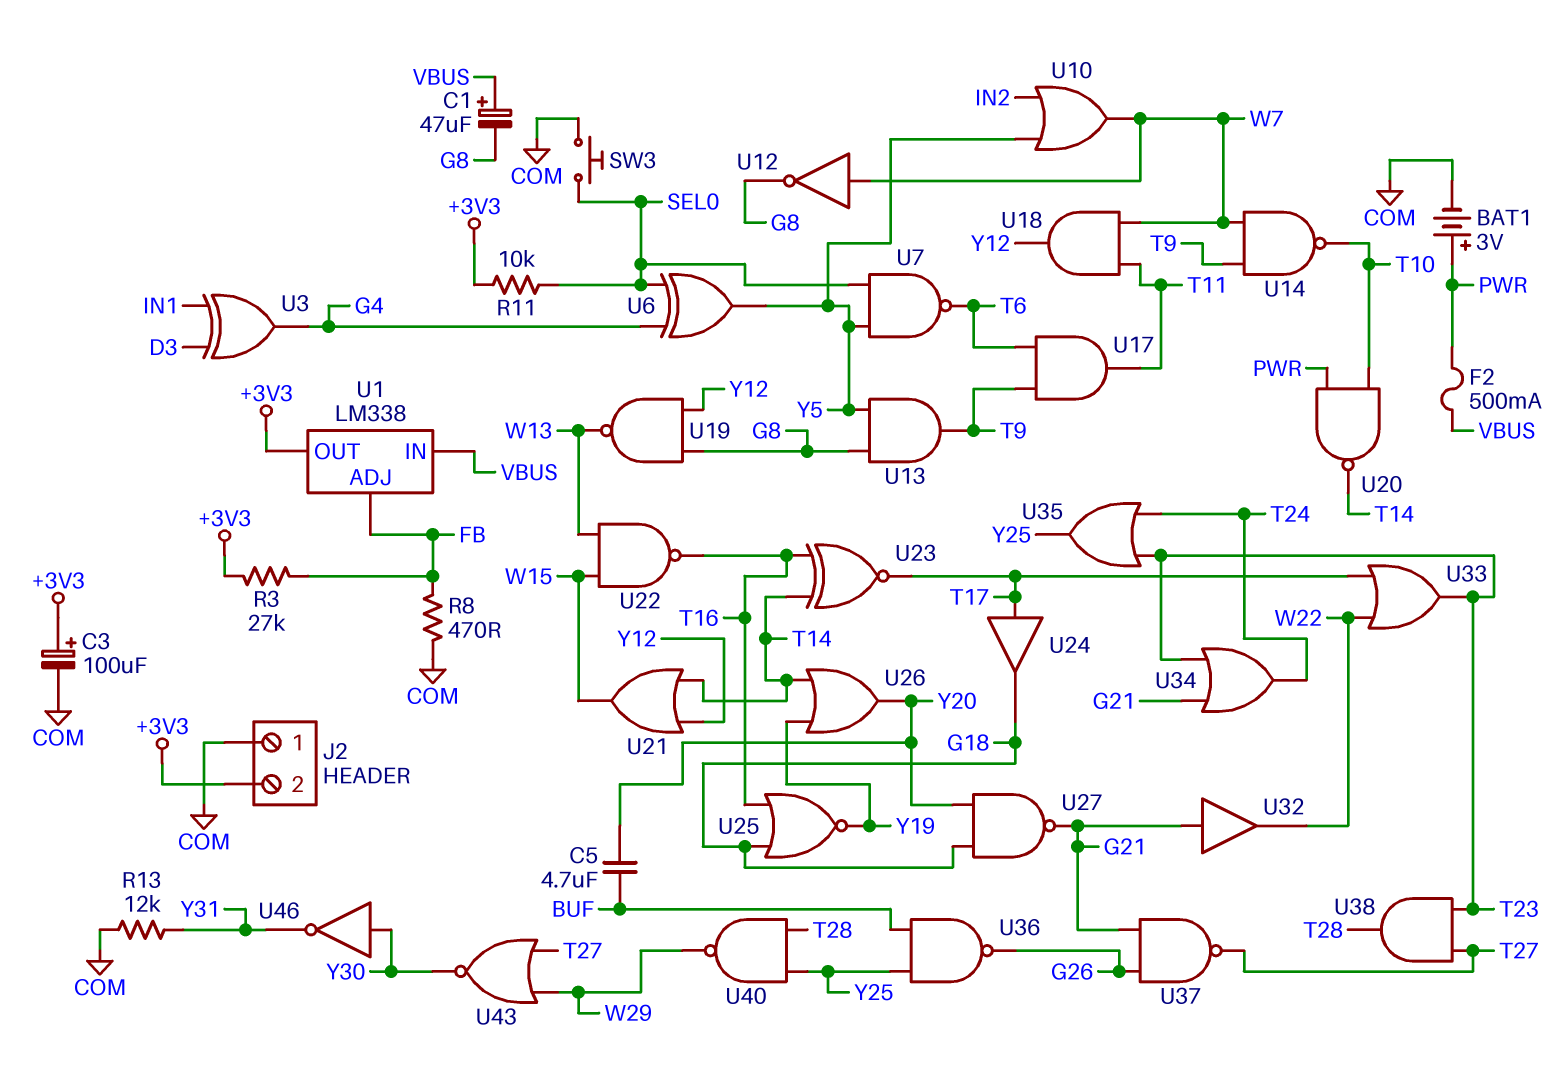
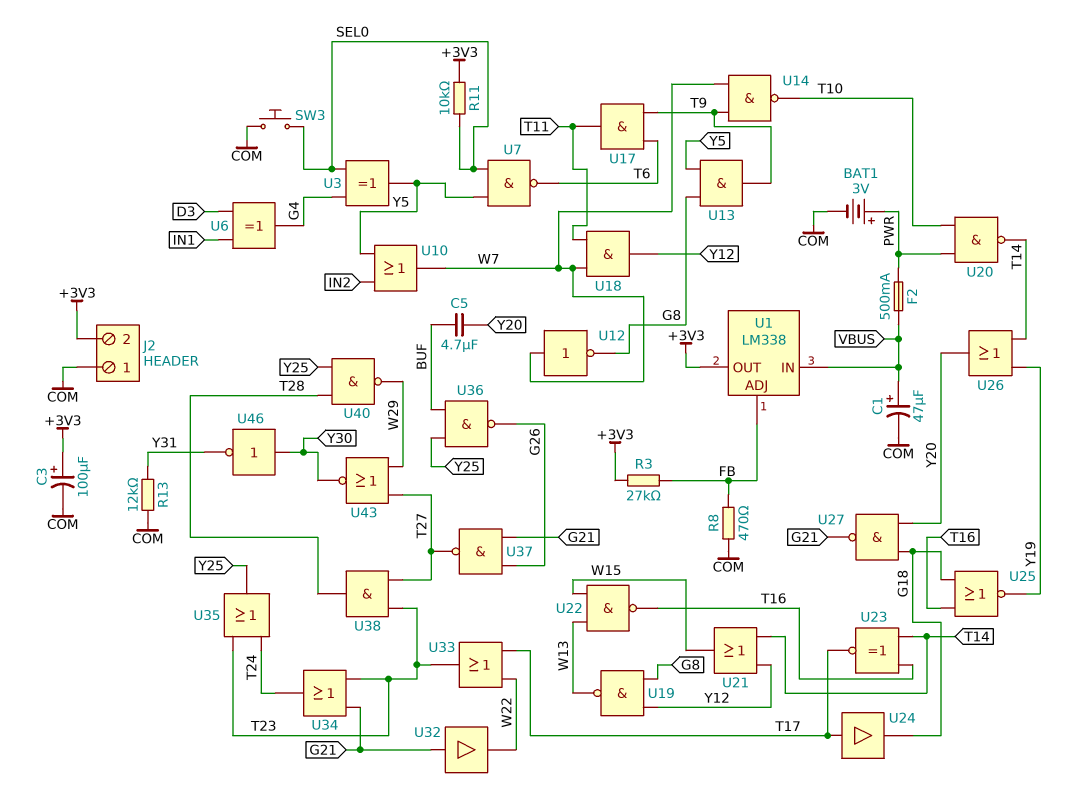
C1: 47uF (plus VBUS, minus G8) -> 47uF (plus VBUS, minus COM)
U3: XOR (in D3, in IN1, out G4) -> XOR (in G4, in SEL0, out Y5)
U6: XOR (in G4, in SEL0, out Y5) -> XOR (in D3, in IN1, out G4)

